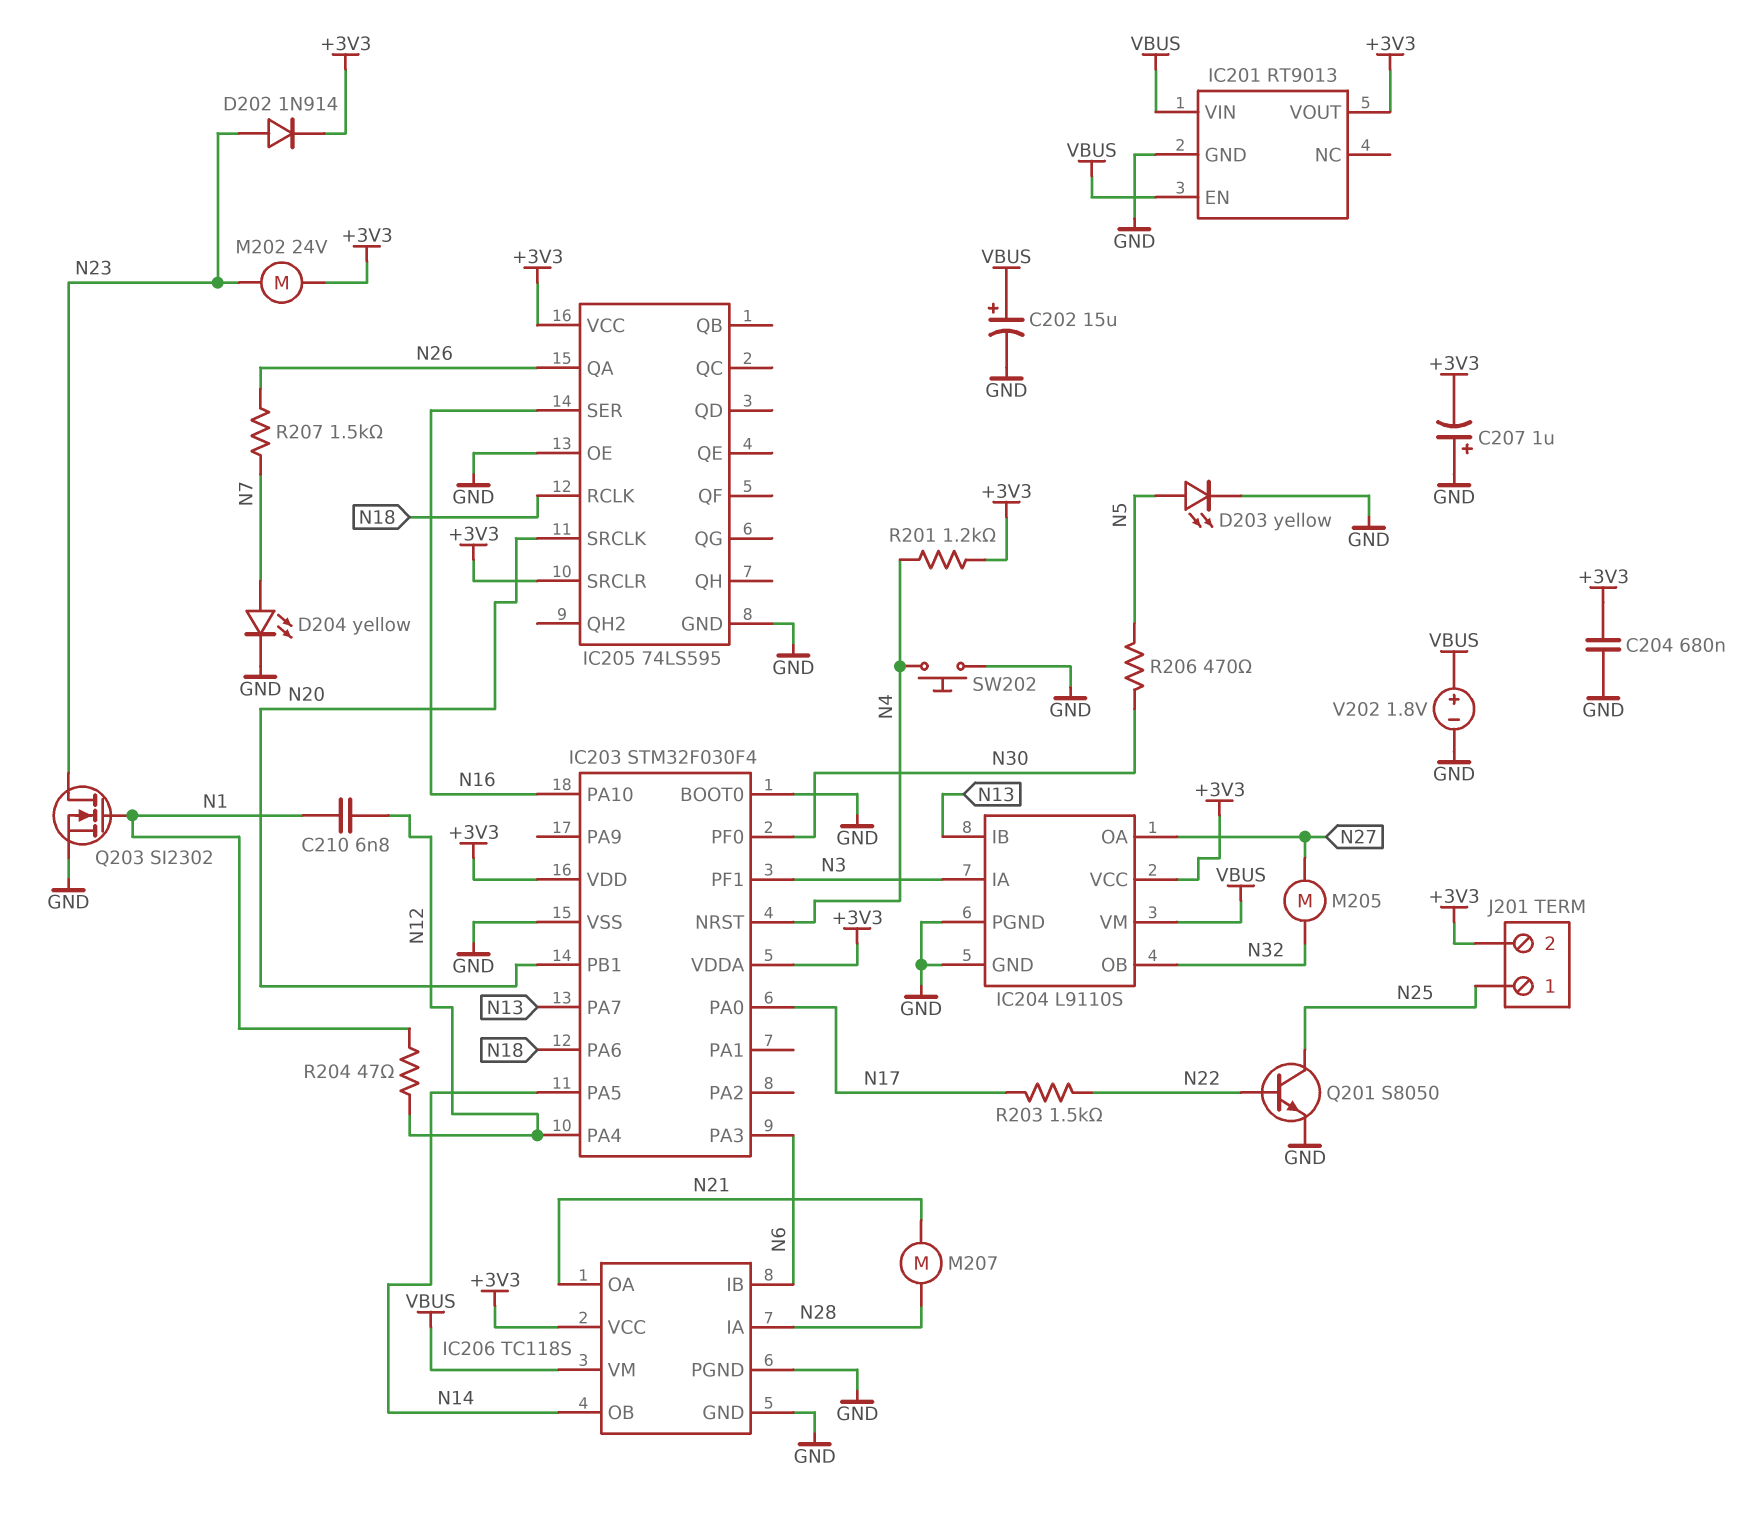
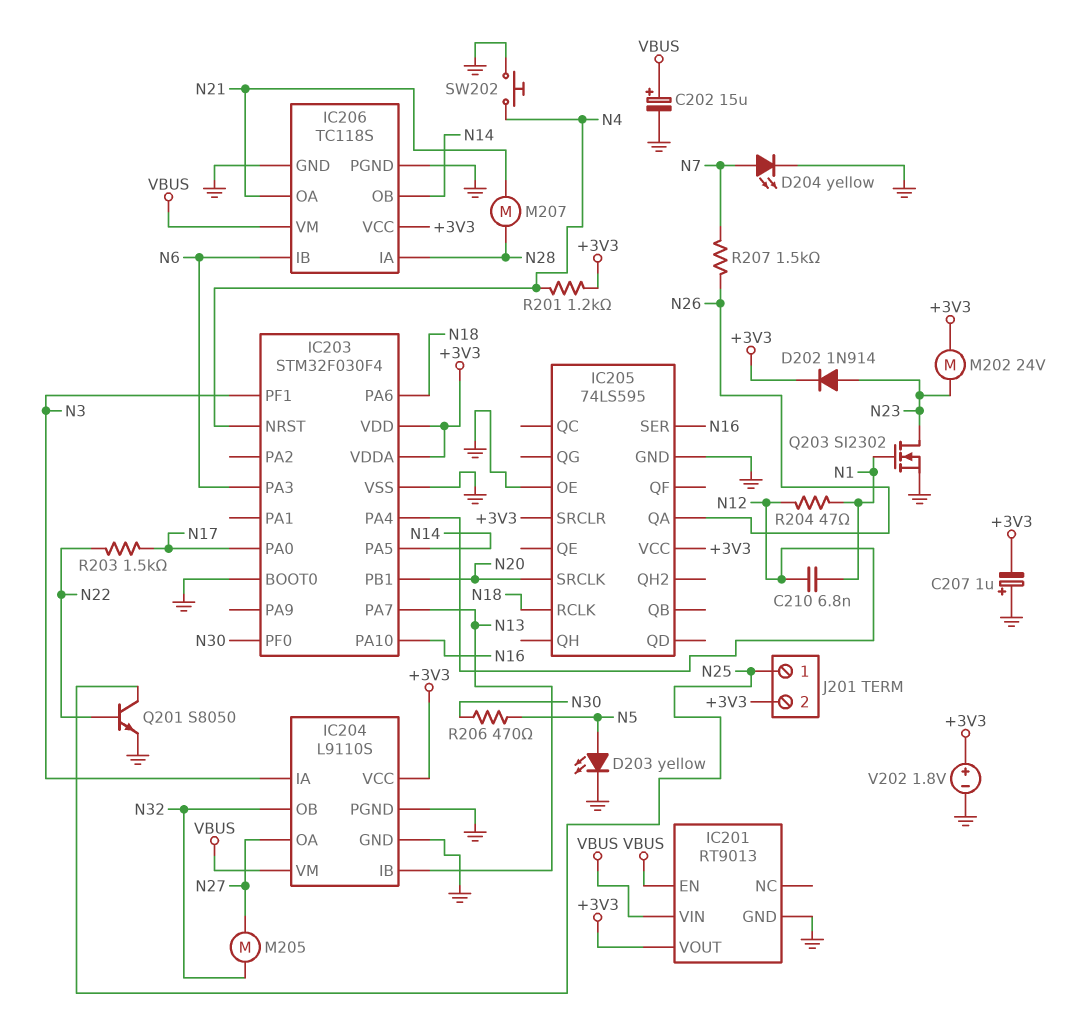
C204: 680nF (+3V3, GND) -> none
V202: 1.8V (plus VBUS, minus GND) -> 1.8V (plus +3V3, minus GND)

